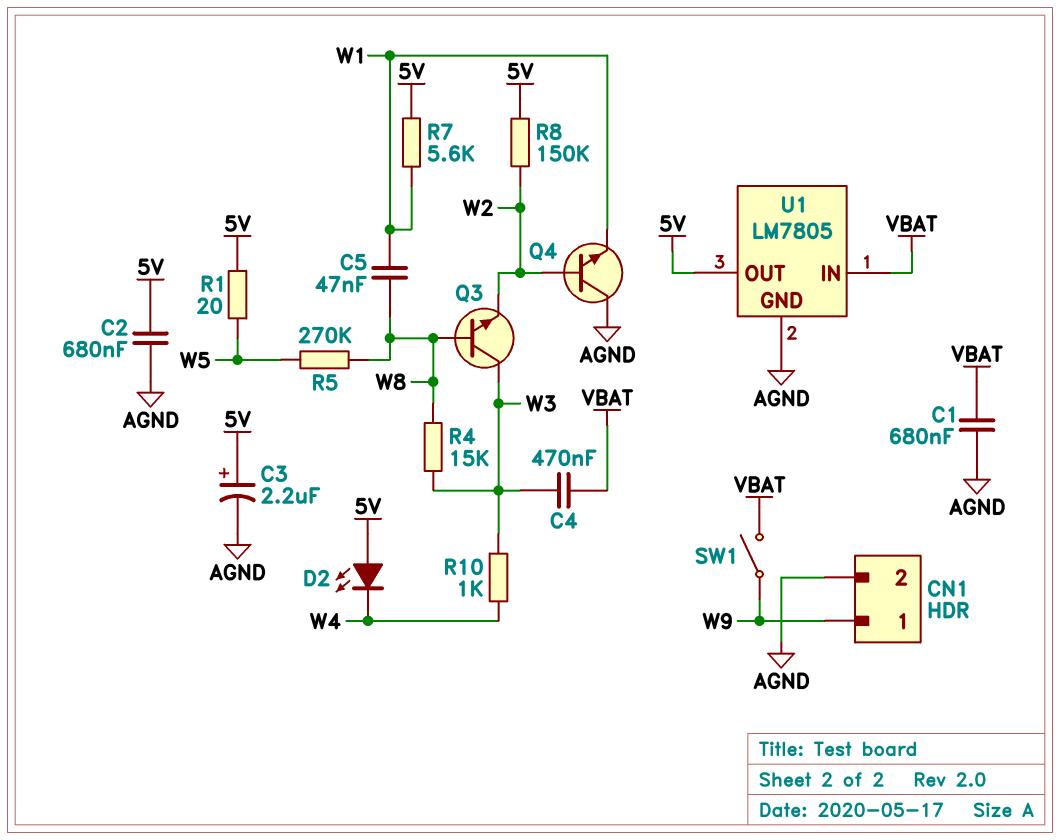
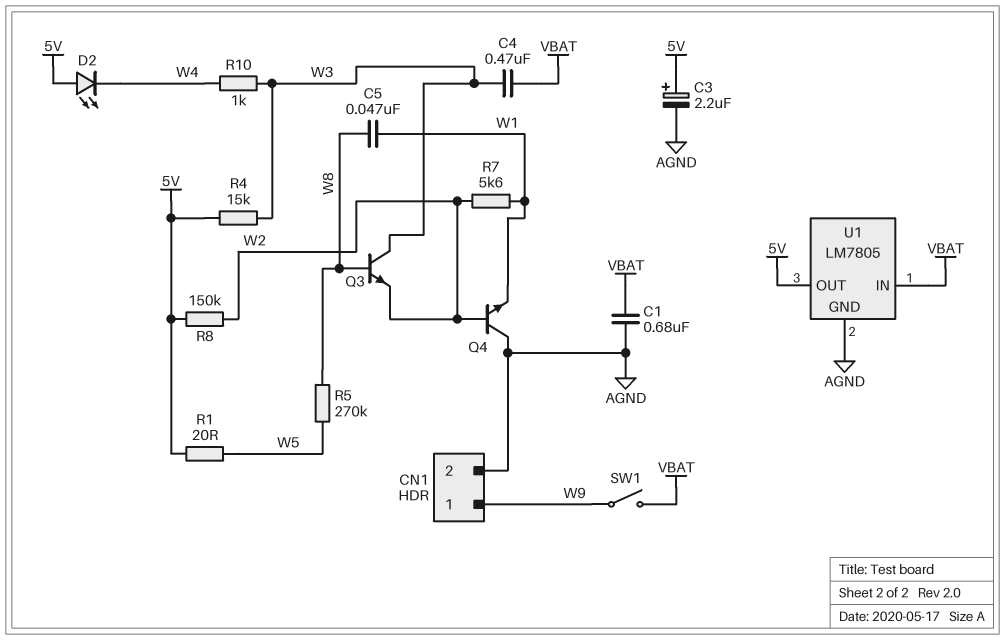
C2: 680nF (5V, AGND) -> none
R4: 15k (W3, W8) -> 15k (5V, W3)
R7: 5.6k (5V, W1) -> 5.6k (W1, W2)

